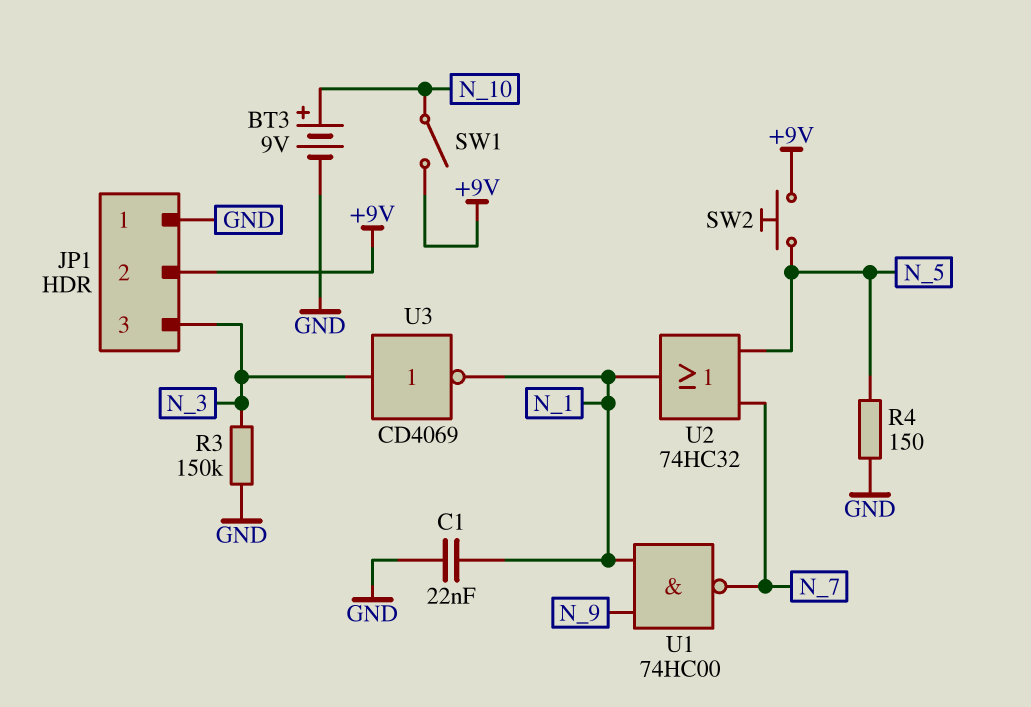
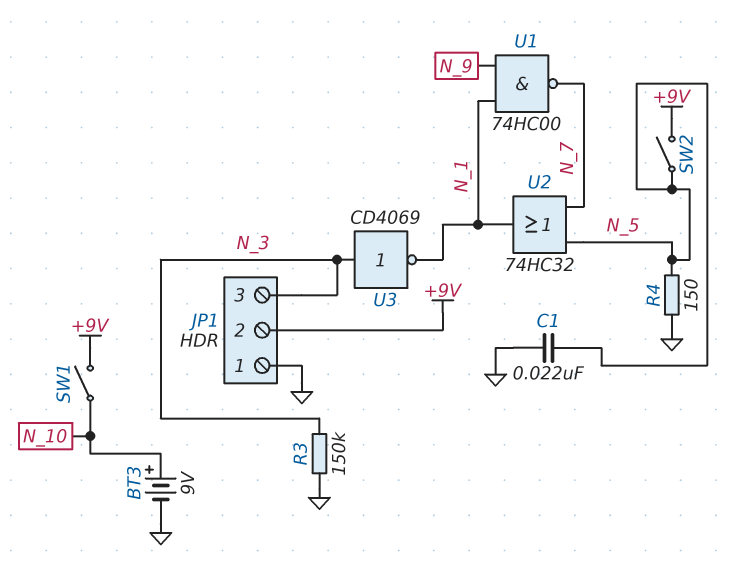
C1: 22nF (GND, N_1) -> 22nF (GND, N_5)
SW2: button (+9V, N_5) -> switch (+9V, N_5)

